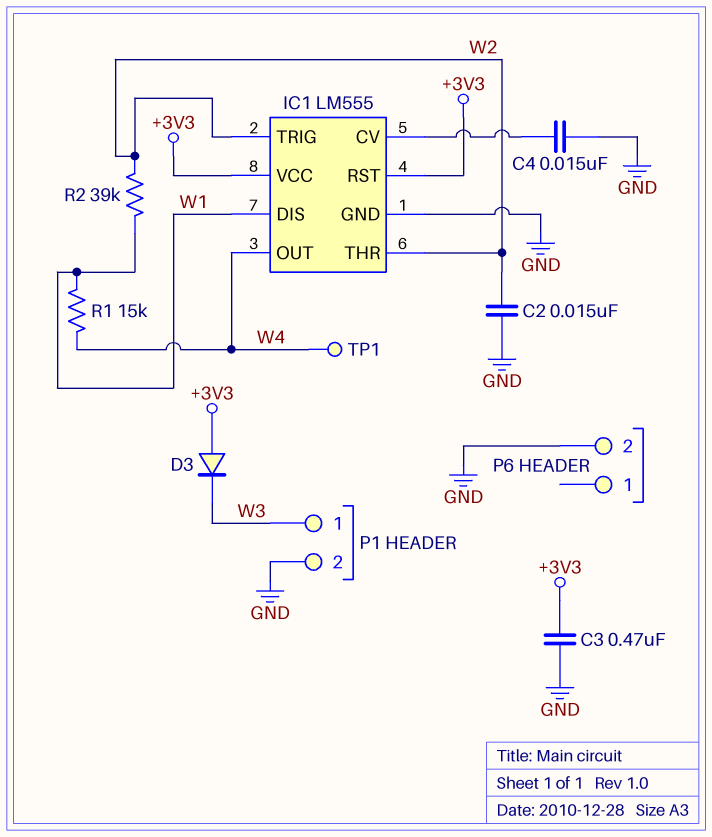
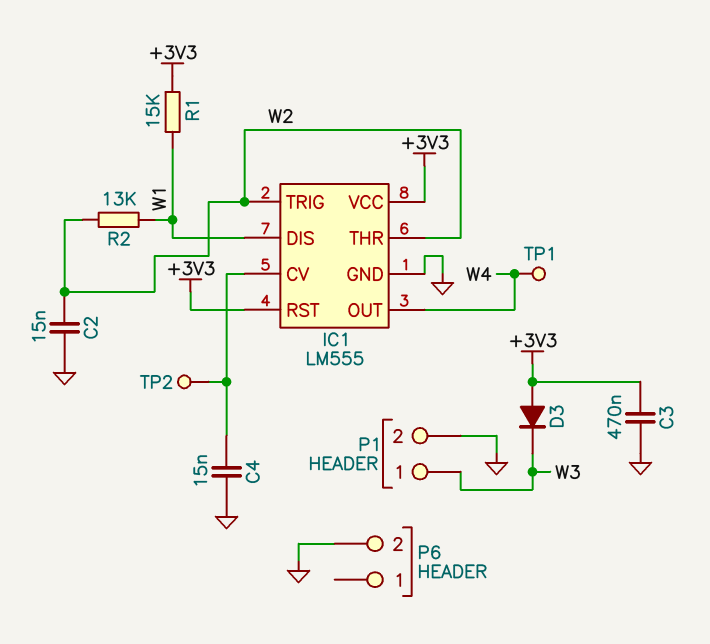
R1: 15k (W1, W4) -> 15k (+3V3, W1)
R2: 39k (W1, W2) -> 13k (W1, W2)
TP2: none -> test point (IC1/CV)

